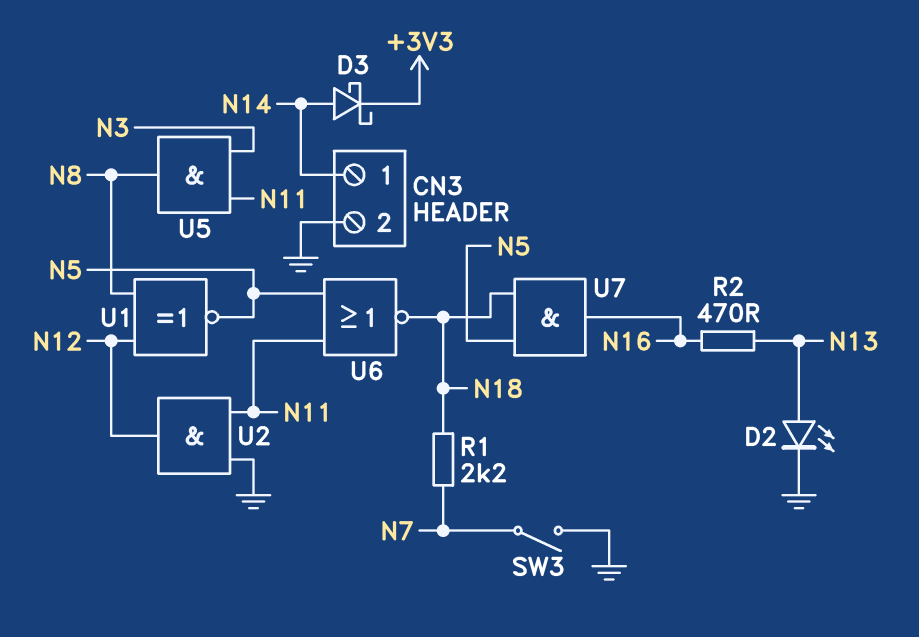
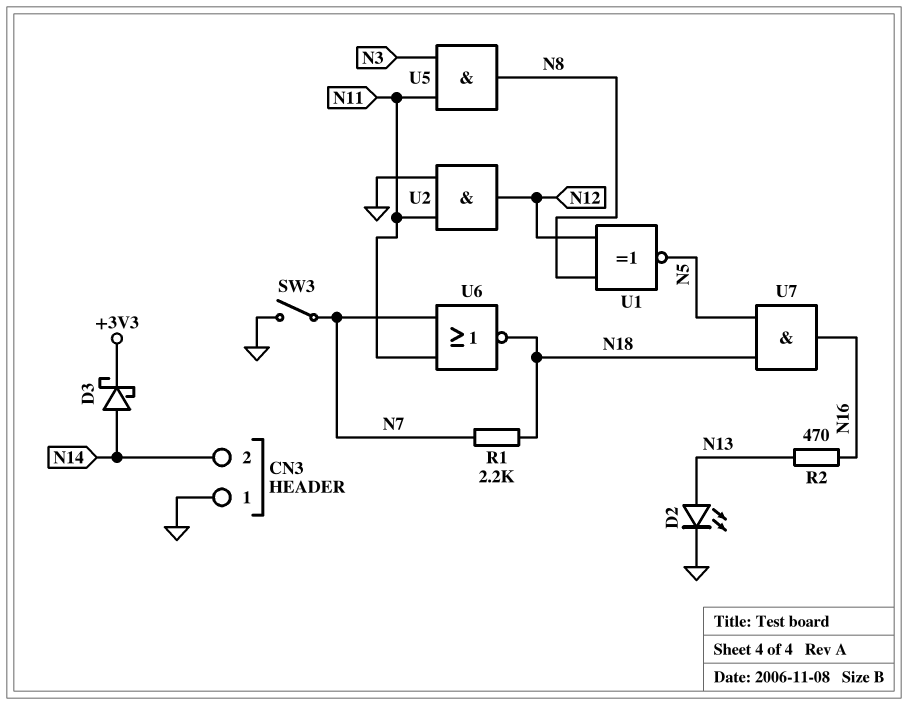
CN3 pin 1: N14 -> GND
CN3 pin 2: GND -> N14
U6: NOR (in N5, in N11, out N18) -> NOR (in N7, in N11, out N18)

